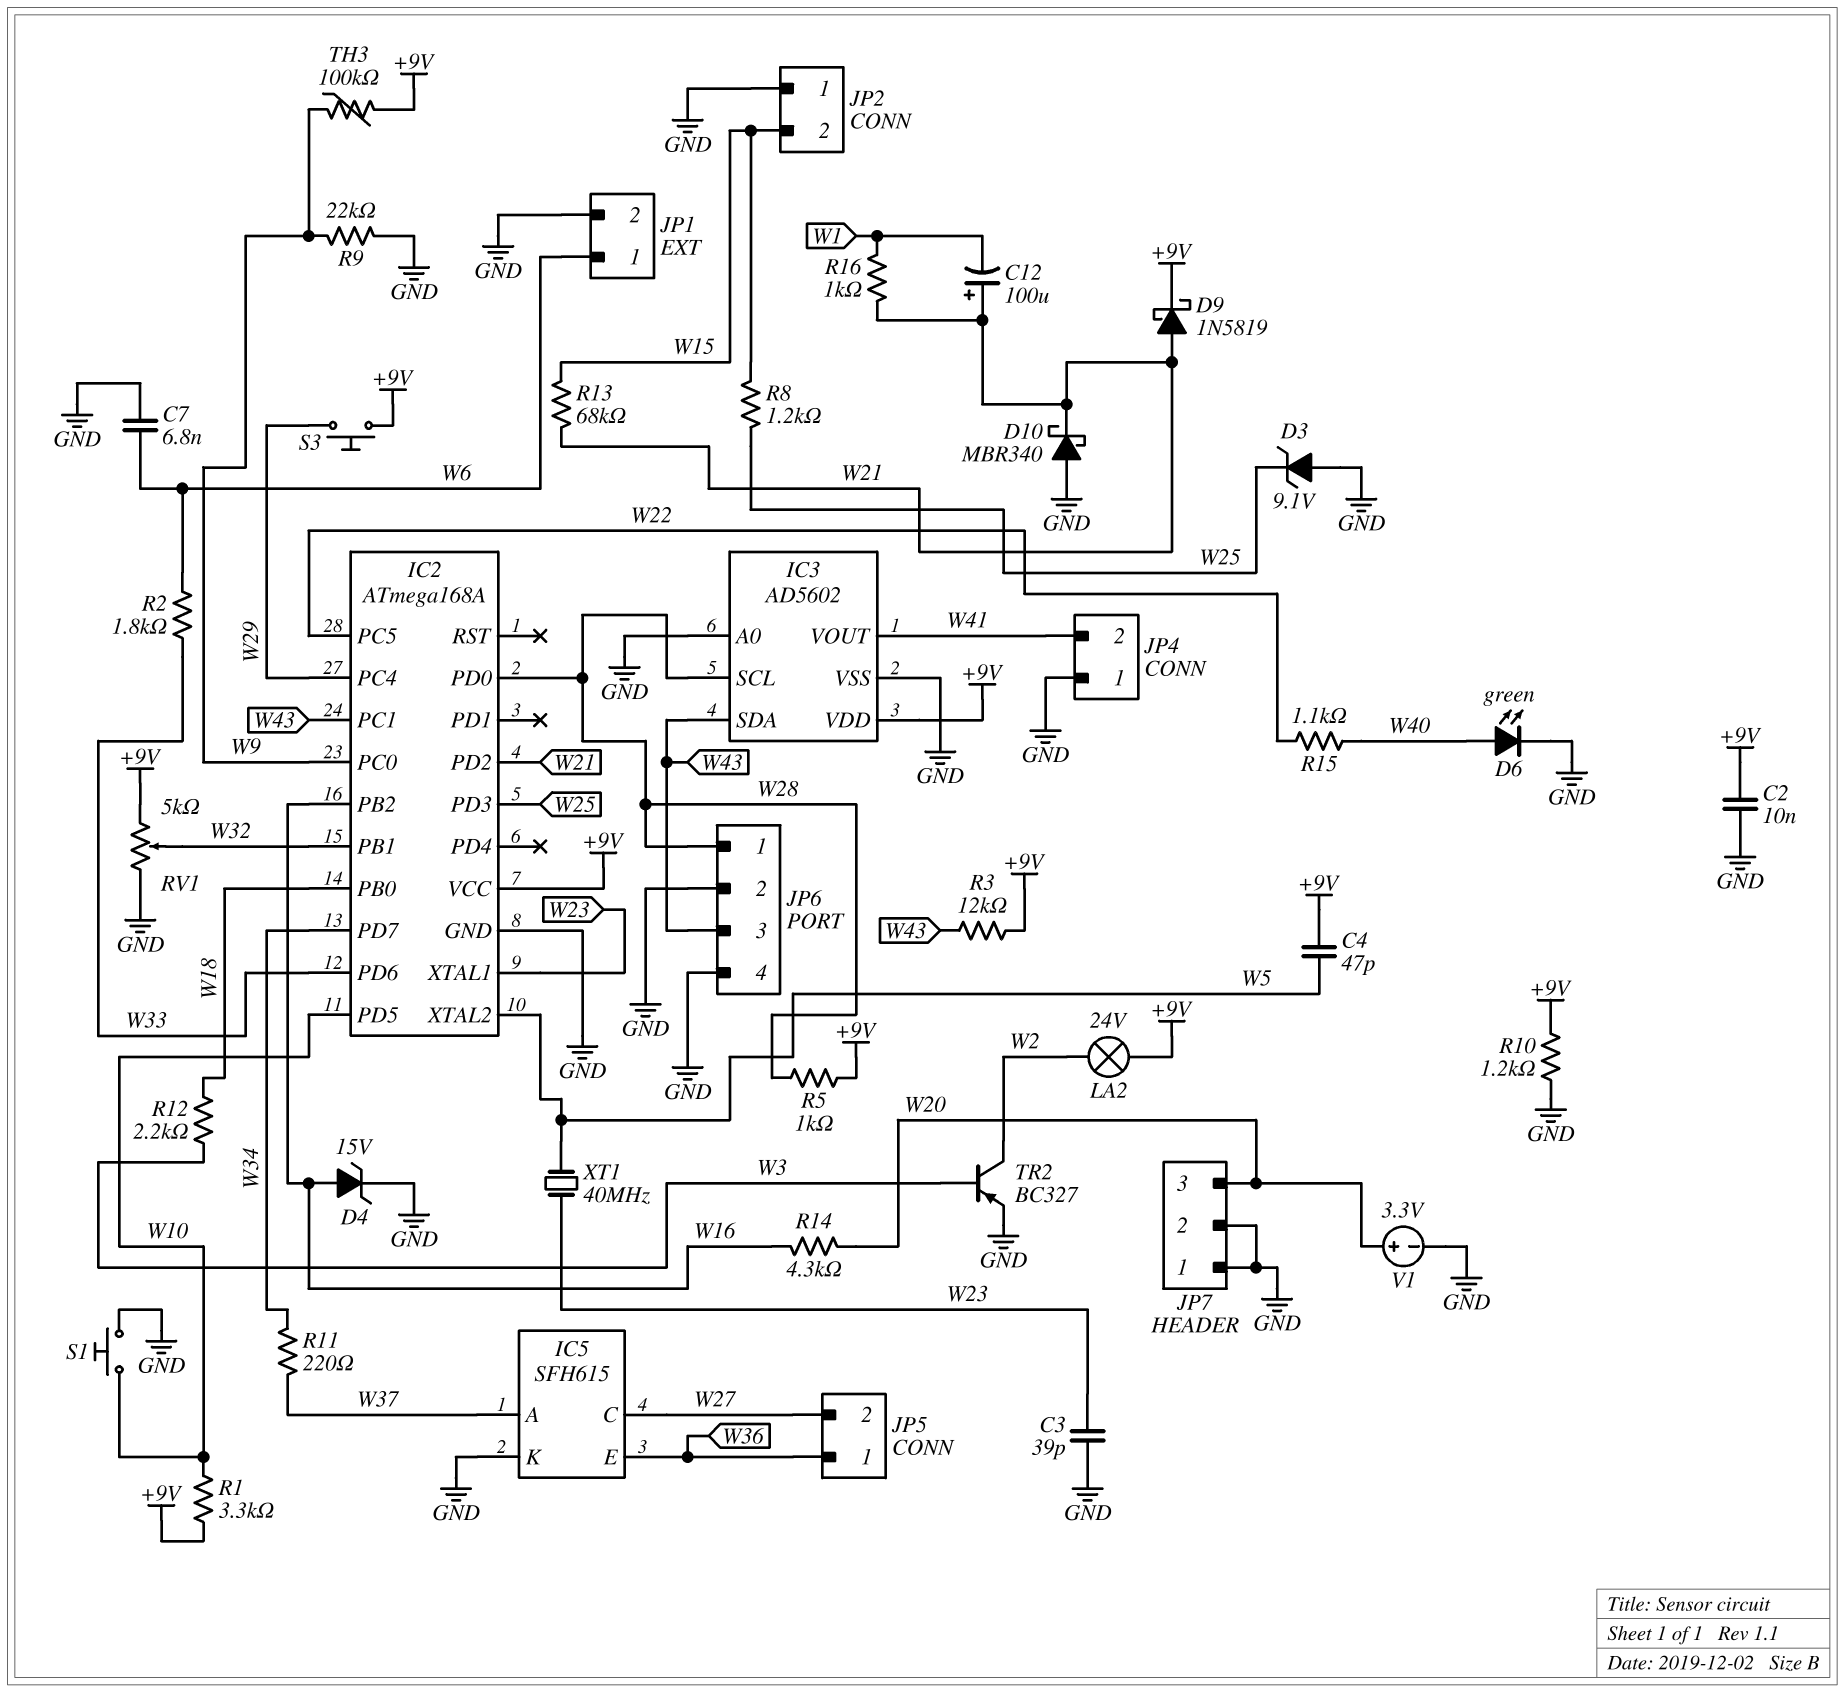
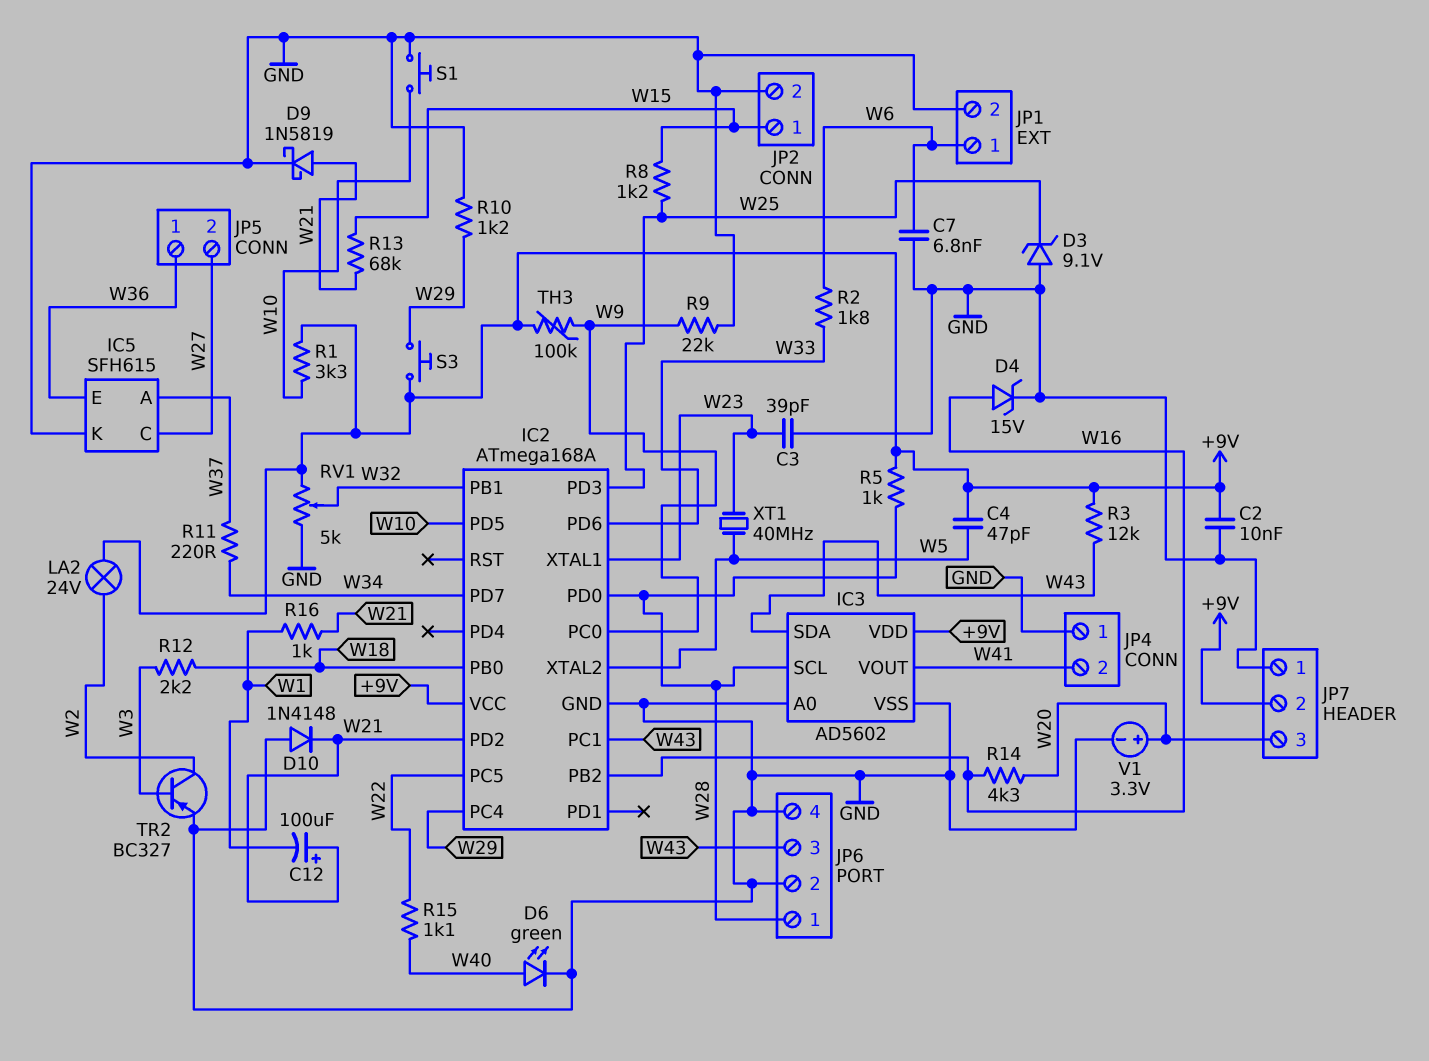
D9: schottky 1N5819 (A W21, K +9V) -> schottky 1N5819 (A W21, K GND)
D10: schottky MBR340 (A GND, K W21) -> diode 1N4148 (A GND, K W21)
JP2 pin 1: GND -> W15
JP2 pin 2: W15 -> GND
JP7 pin 2: GND -> +9V
R10: 1.2k (+9V, GND) -> 1.2k (GND, W29)

